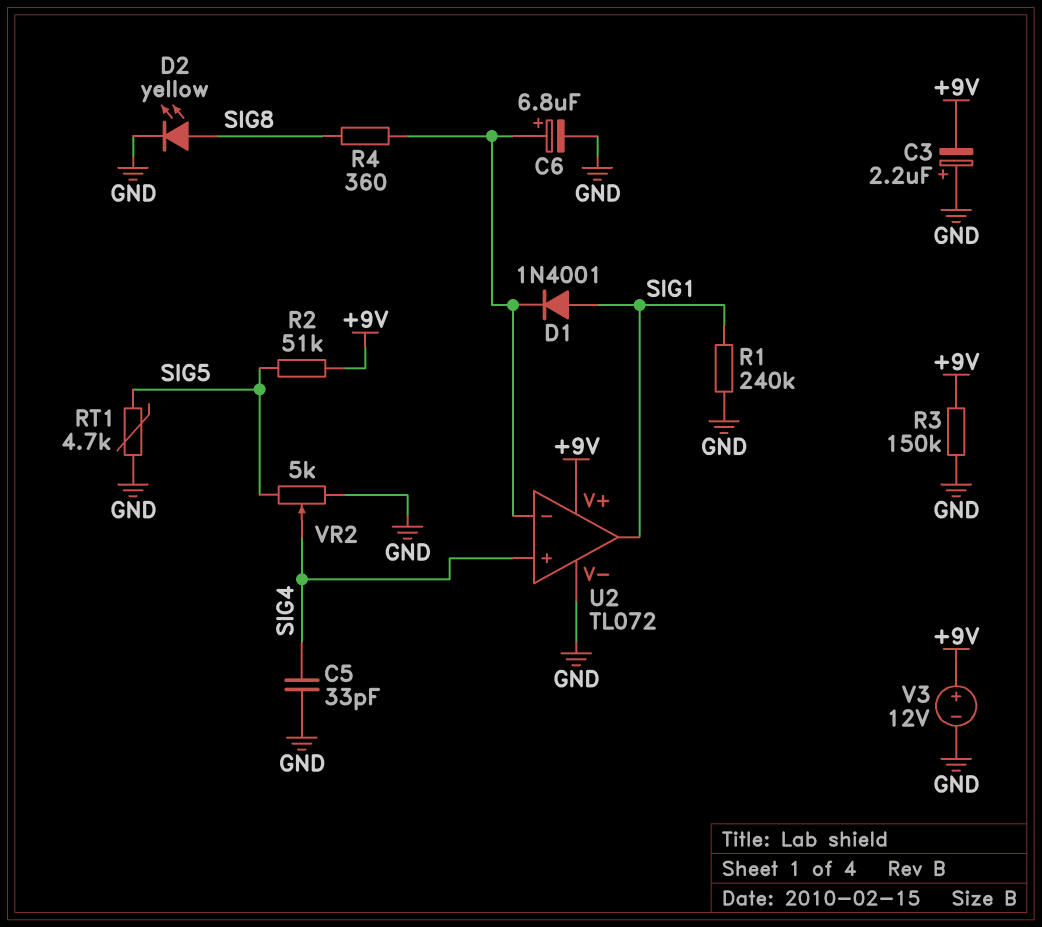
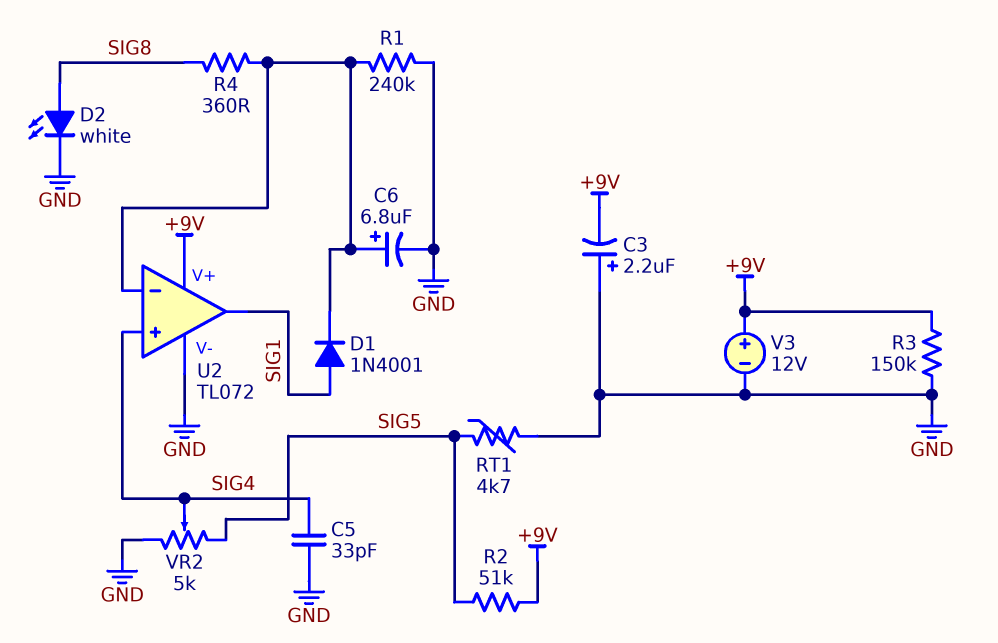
D2: LED yellow (A SIG8, K GND) -> LED white (A SIG8, K GND)
R1: 240k (GND, SIG1) -> 240k (GND, U2/in-)

